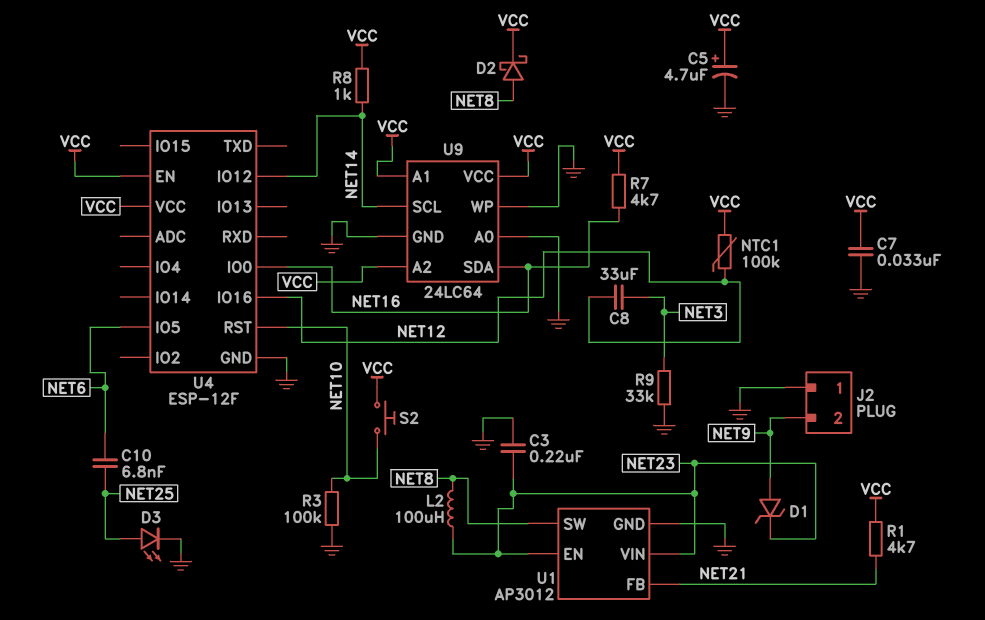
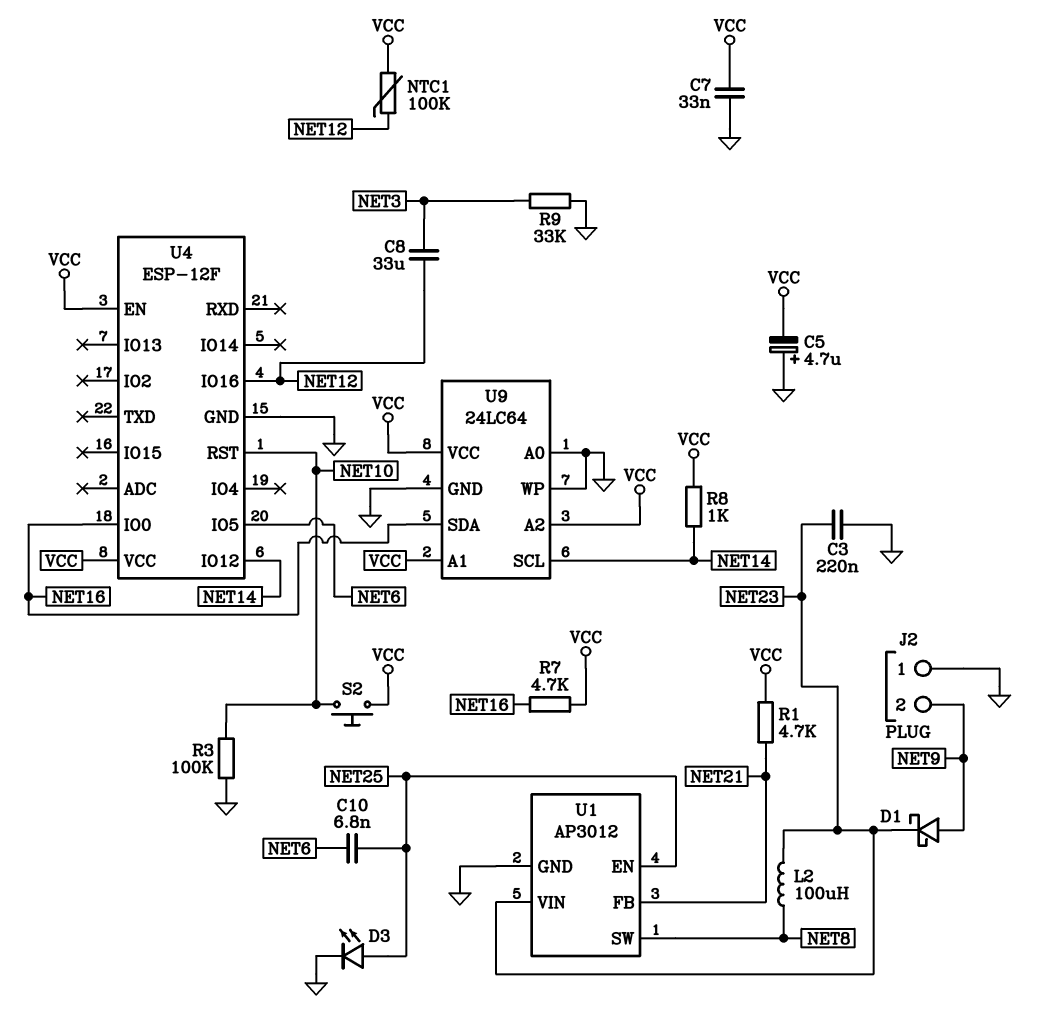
C5: 4.7uF (plus VCC, minus GND) -> 4.7uF (plus GND, minus VCC)
D1: zener (A NET9, K NET23) -> schottky (A NET9, K NET23)
D2: schottky (A NET8, K VCC) -> none
U1 pin EN: NET23 -> NET25

